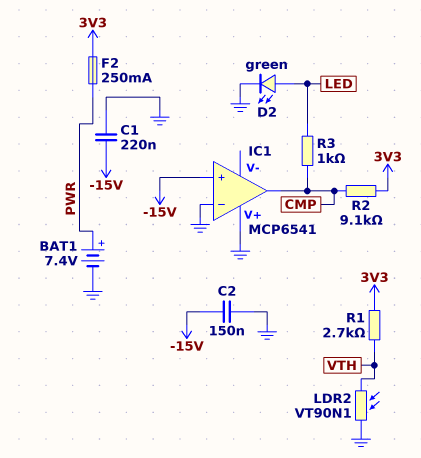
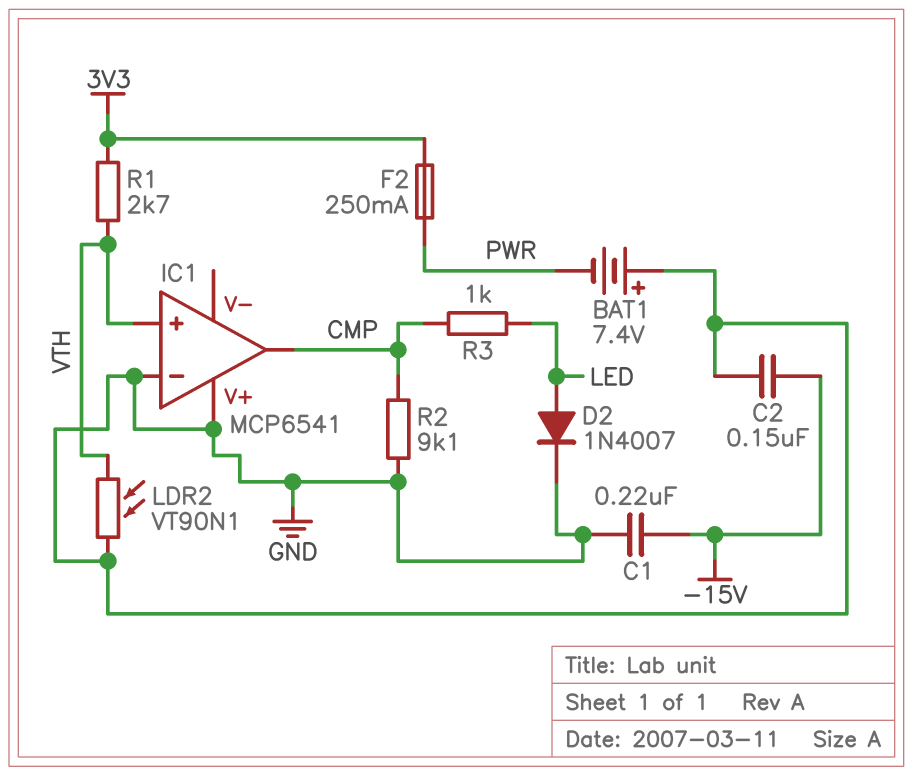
BAT1: 7.4V (plus PWR, minus GND) -> 7.4V (plus GND, minus PWR)
D2: LED green (A LED, K GND) -> diode 1N4007 (A LED, K GND)
IC1 pin in+: -15V -> VTH
R2: 9.1k (3V3, CMP) -> 9.1k (CMP, GND)

